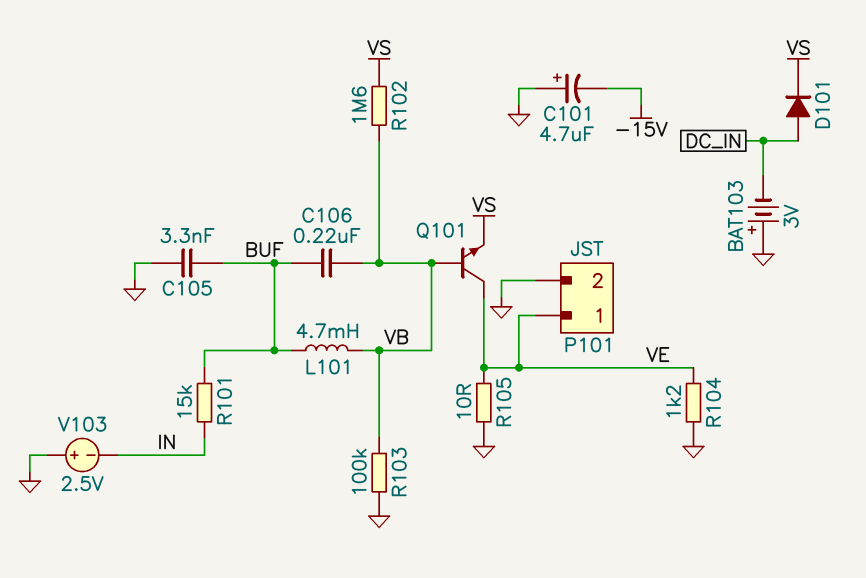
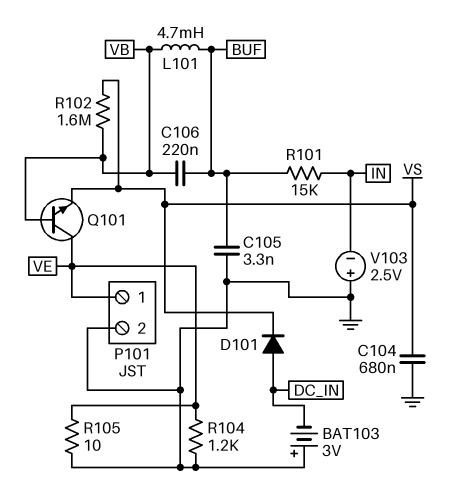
C101: 4.7uF (plus GND, minus -15V) -> none
C104: none -> 680nF (GND, VS)
R103: 100k (GND, VB) -> none

